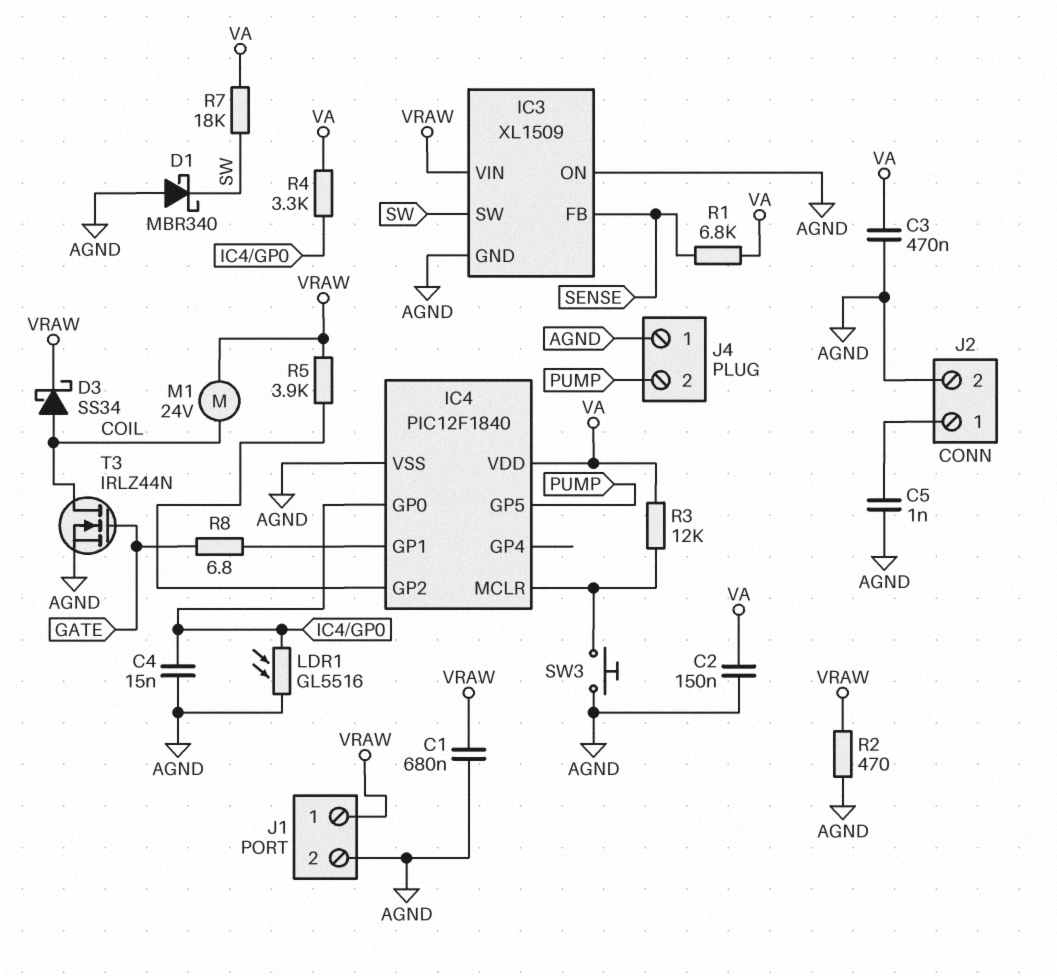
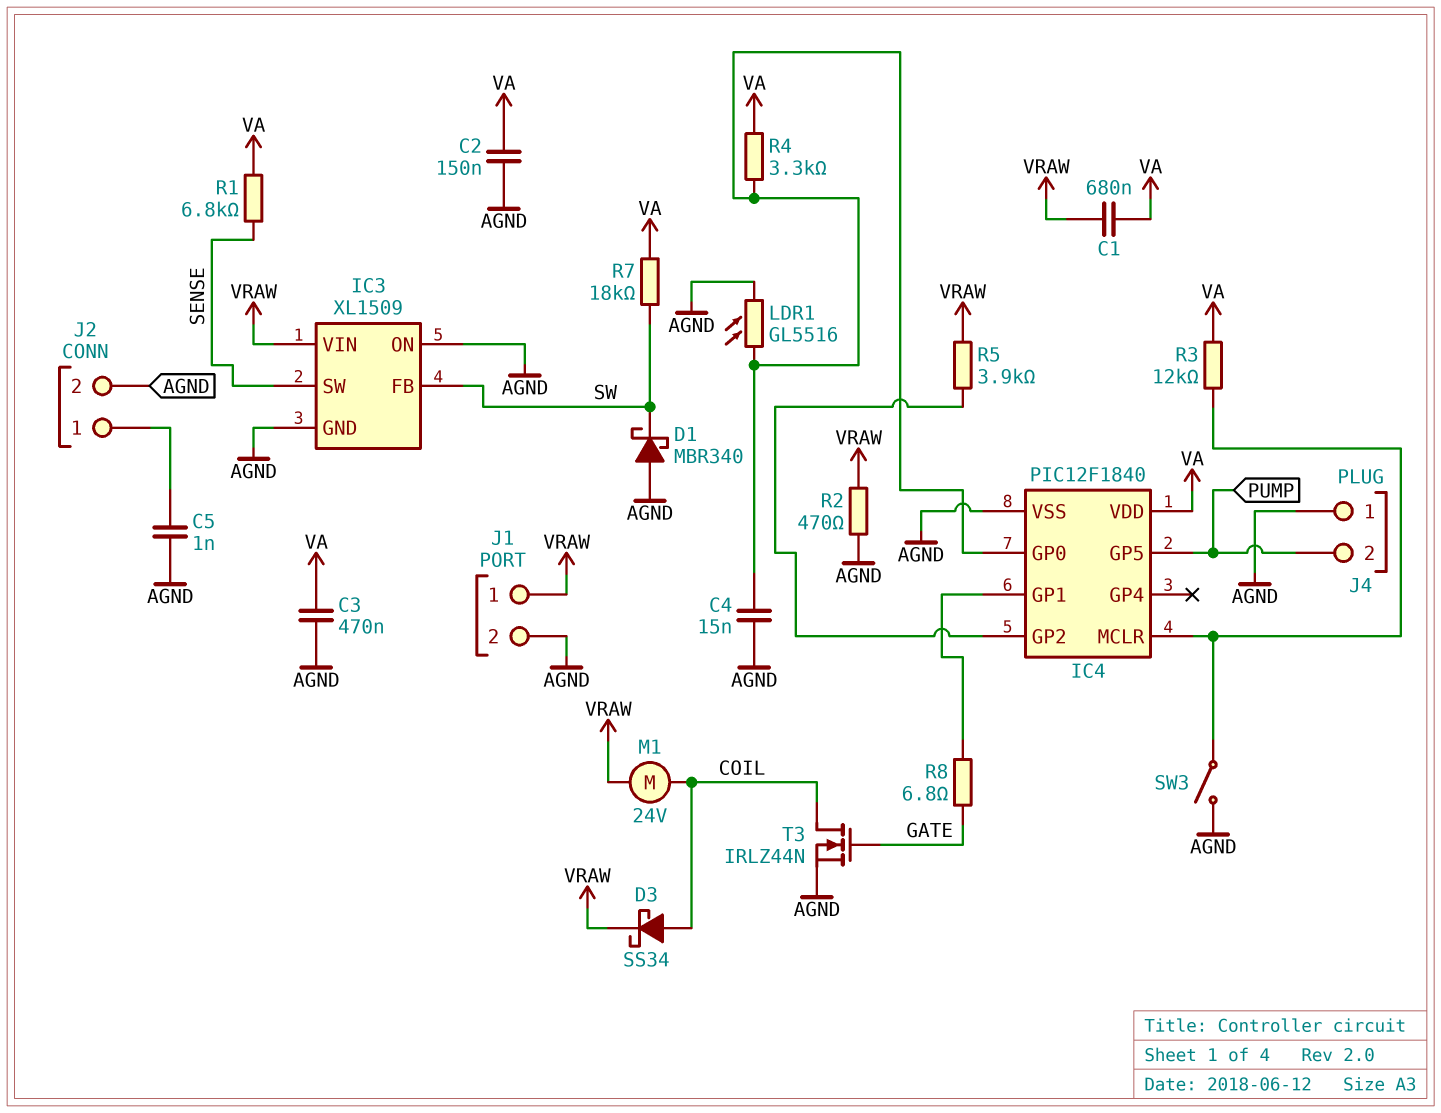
C1: 680nF (AGND, VRAW) -> 680nF (VA, VRAW)
IC3 pin FB: SENSE -> SW
IC3 pin SW: SW -> SENSE
SW3: button (AGND, IC4/MCLR) -> switch (AGND, IC4/MCLR)

